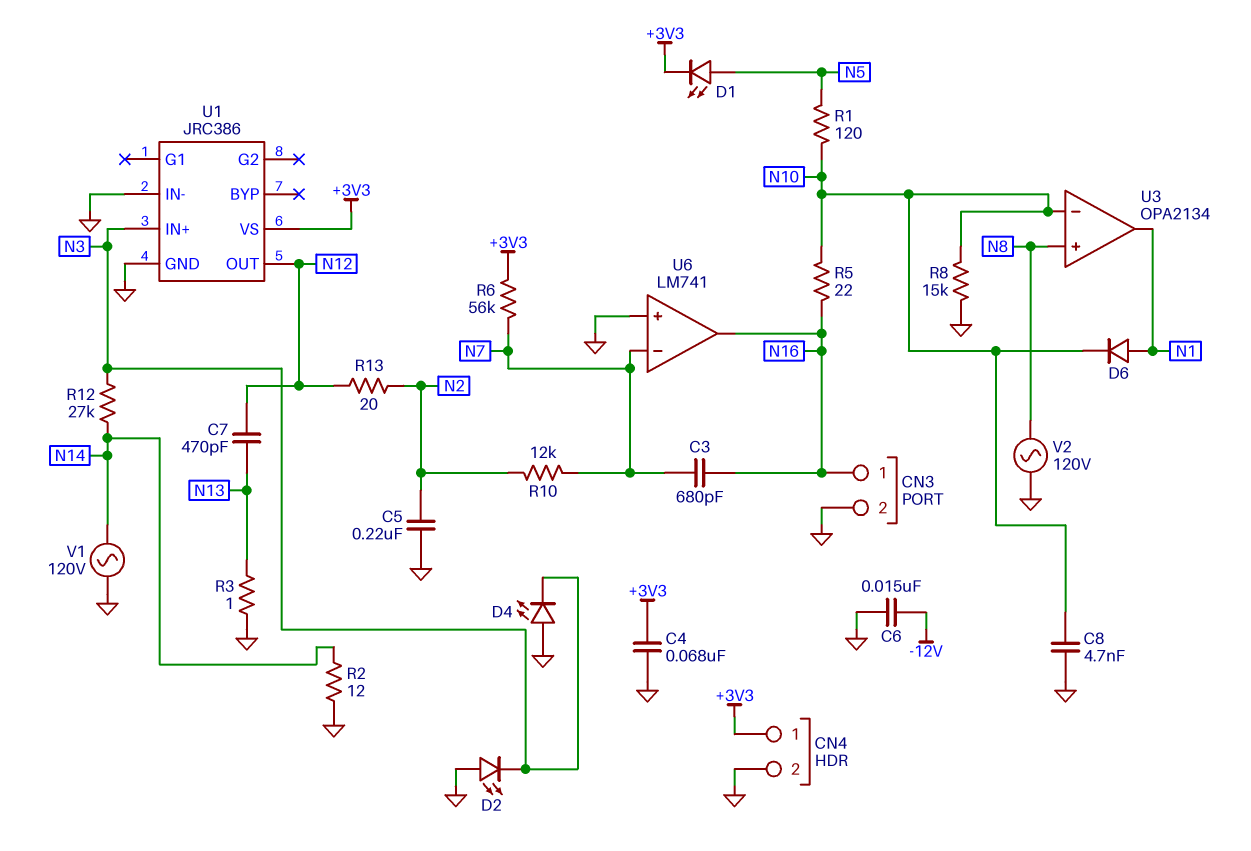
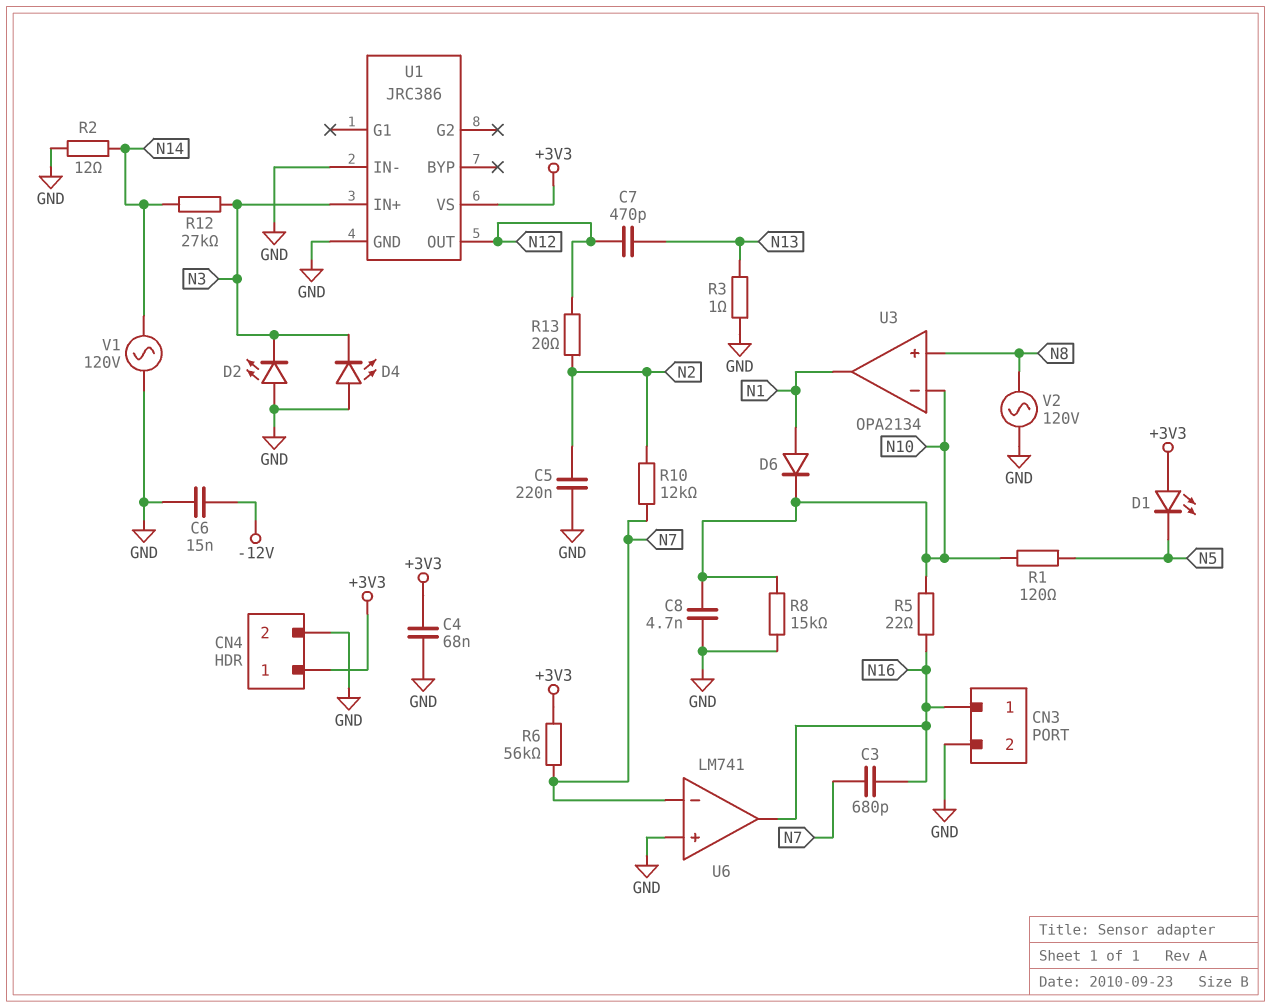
D1: LED (A N5, K +3V3) -> LED (A +3V3, K N5)

